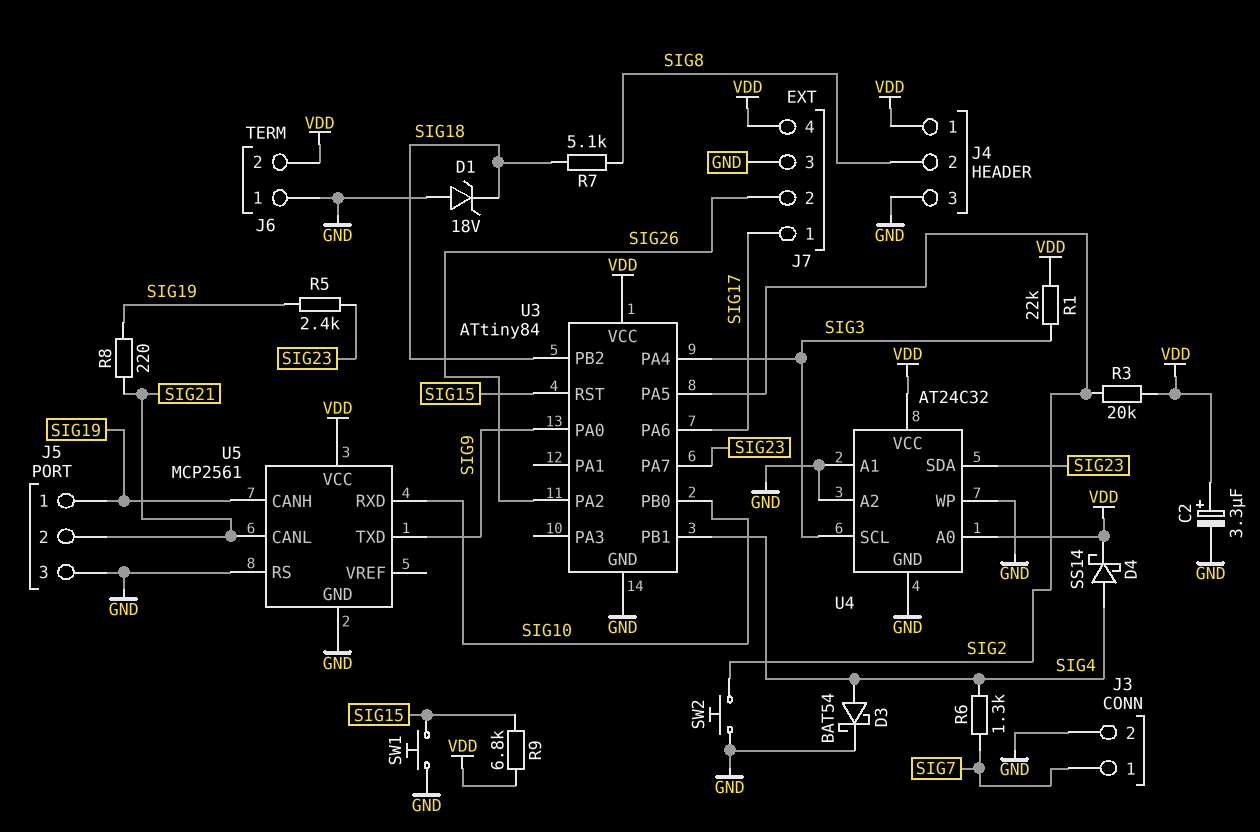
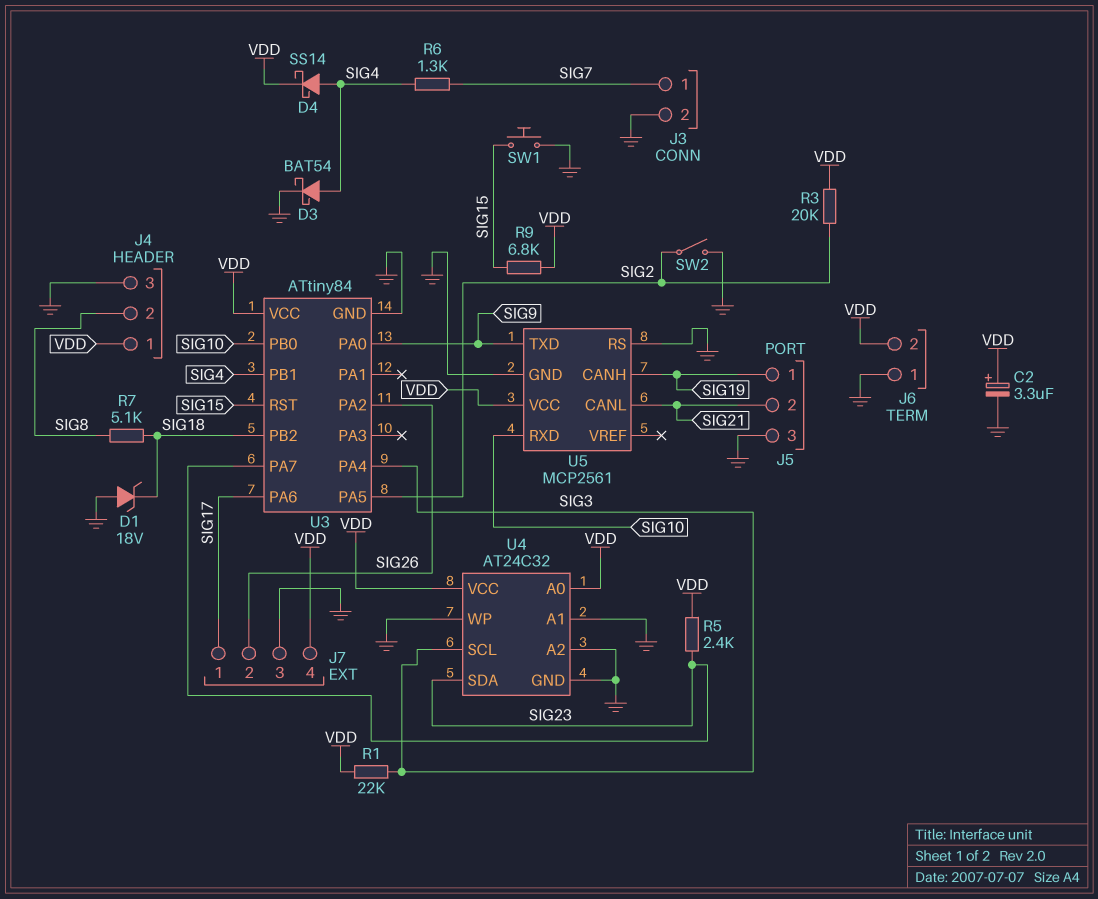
R5: 2.4k (SIG19, SIG23) -> 2.4k (SIG23, VDD)
R8: 220 (SIG19, SIG21) -> none
SW2: button (GND, SIG2) -> switch (GND, SIG2)

